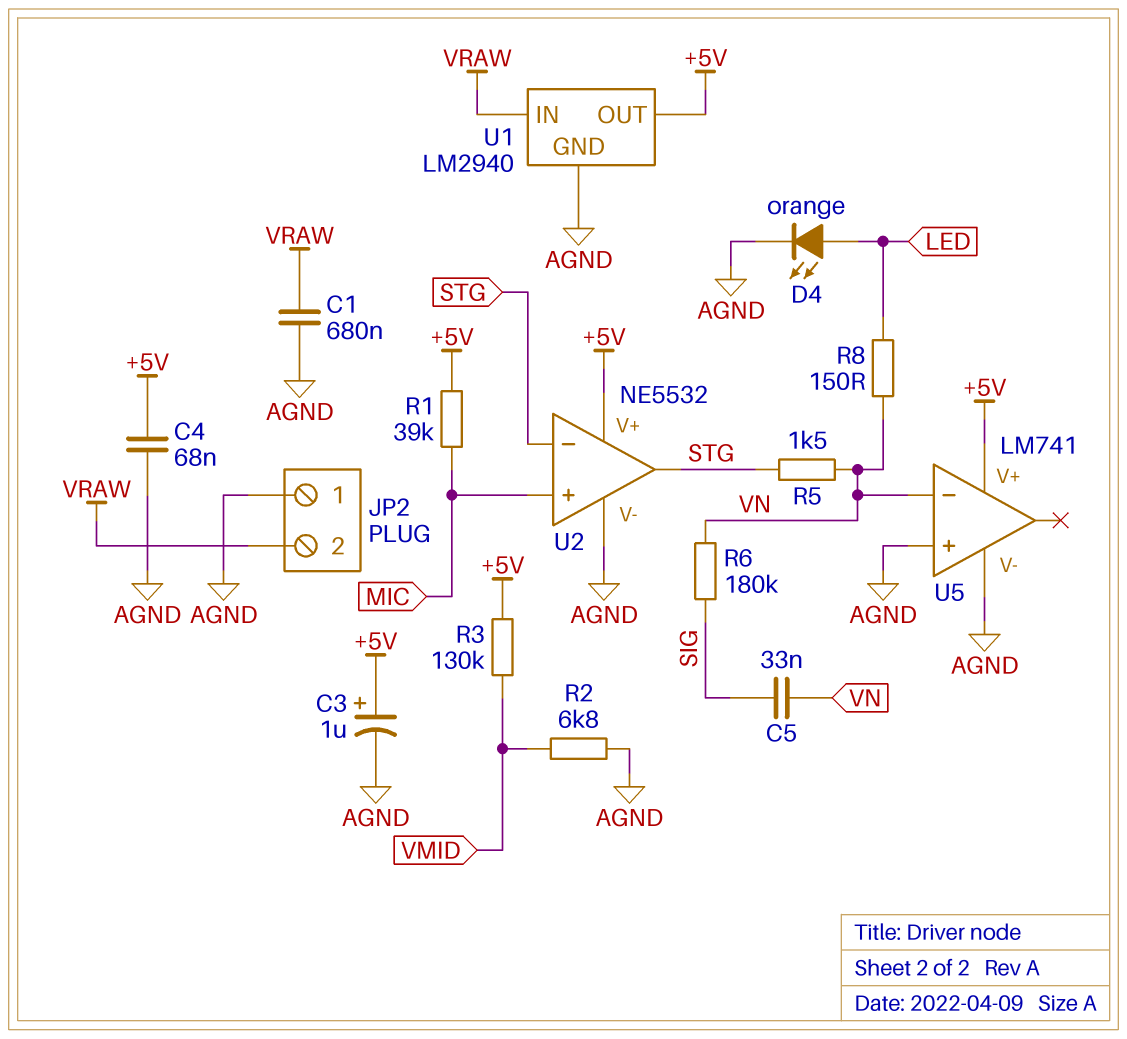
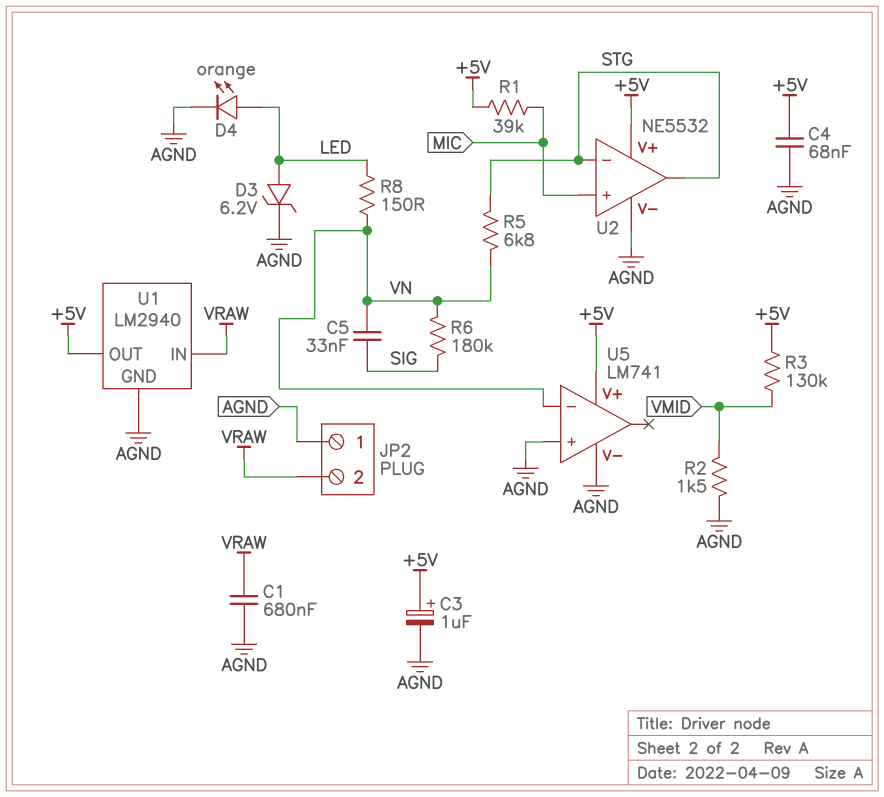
D3: none -> zener 6.2V (A LED, K AGND)
R2: 6.8k (AGND, VMID) -> 1.5k (AGND, VMID)
R5: 1.5k (STG, VN) -> 6.8k (STG, VN)

